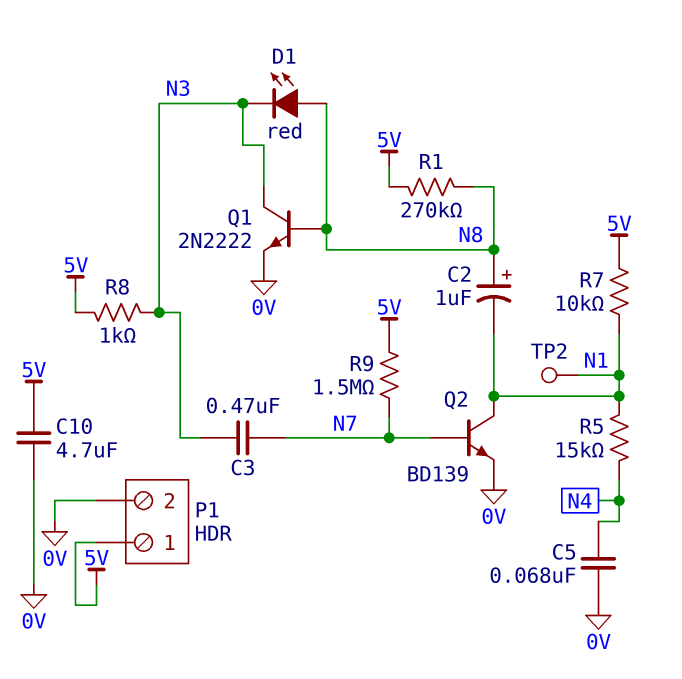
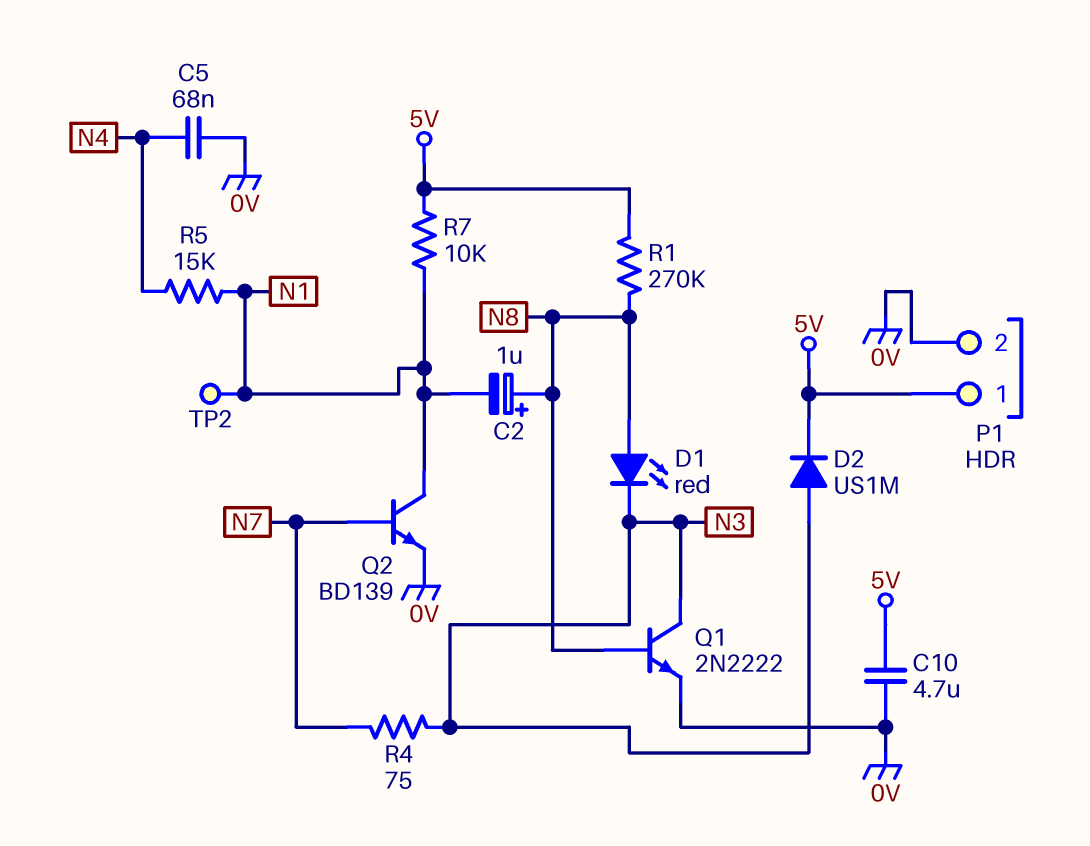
C3: 470nF (N3, N7) -> none
D2: none -> diode US1M (A N3, K 5V)
R4: none -> 75 (N3, N7)
R8: 1k (5V, N3) -> none
R9: 1.5M (5V, N7) -> none

